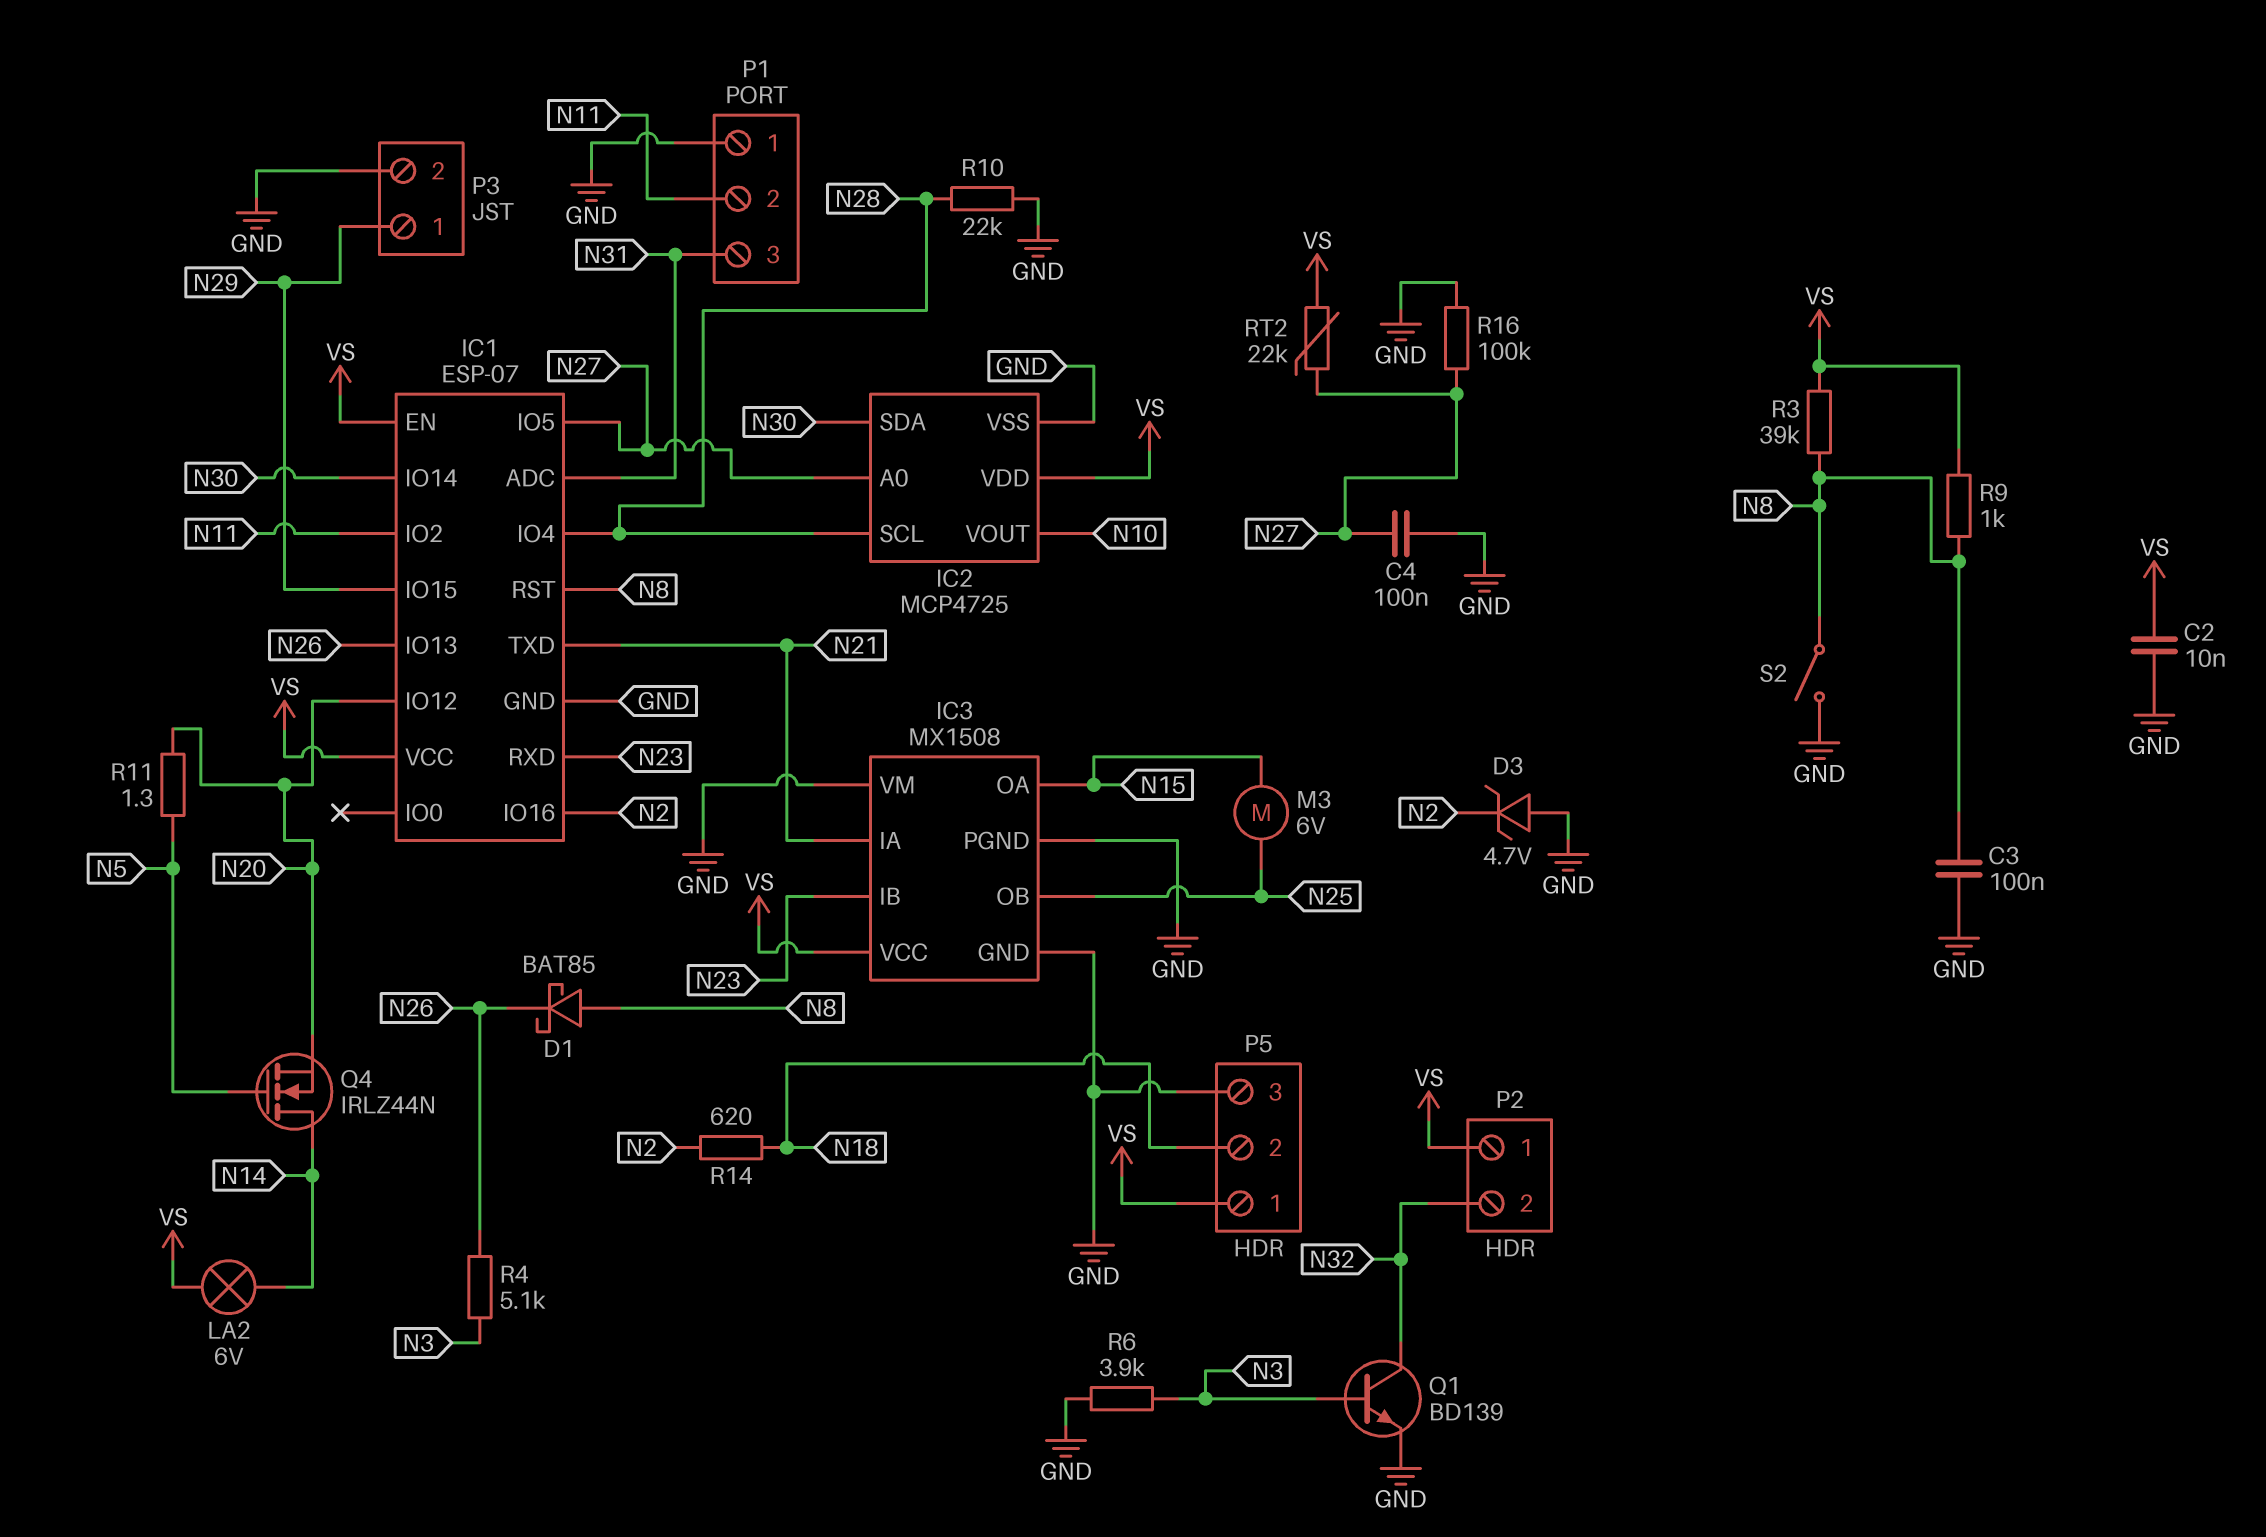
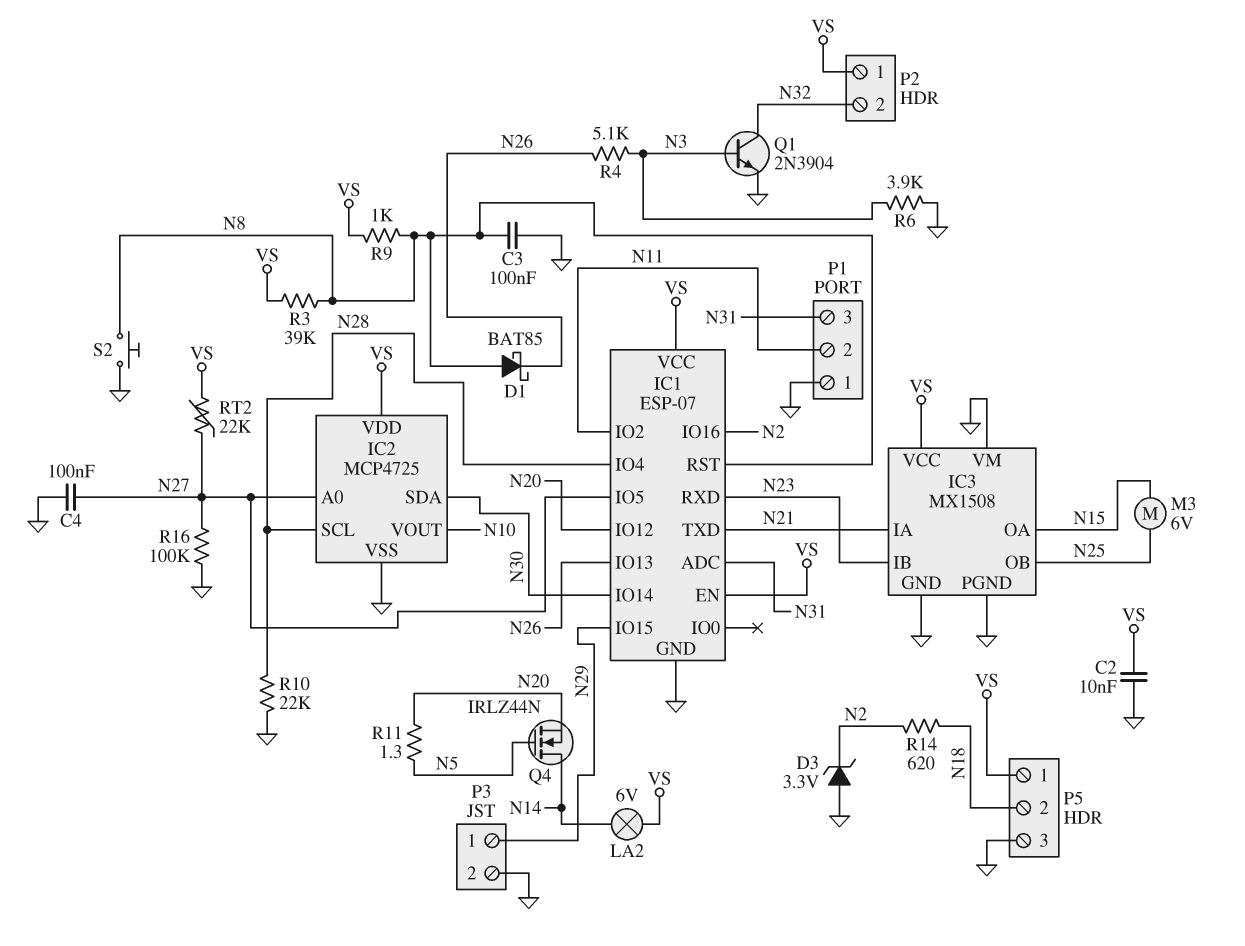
D3: zener 4.7V (A GND, K N2) -> zener 3.3V (A GND, K N2)
Q1: NPN BD139 (B N3, C N32, E GND) -> NPN 2N3904 (B N3, C N32, E GND)
S2: switch (GND, N8) -> button (GND, N8)

